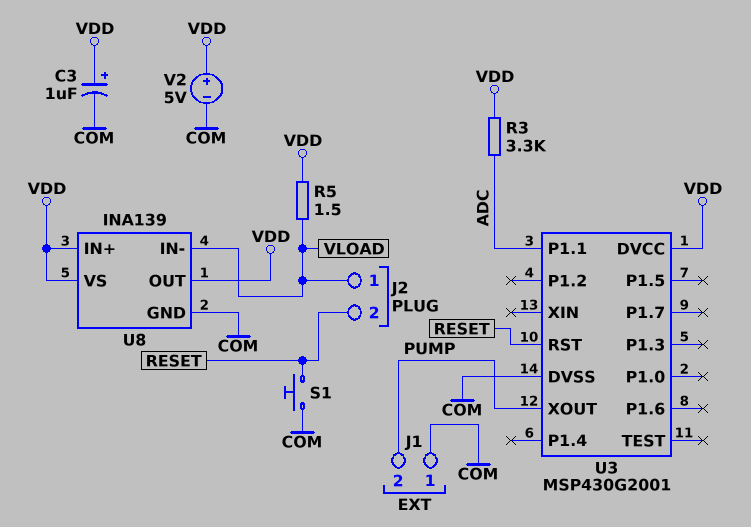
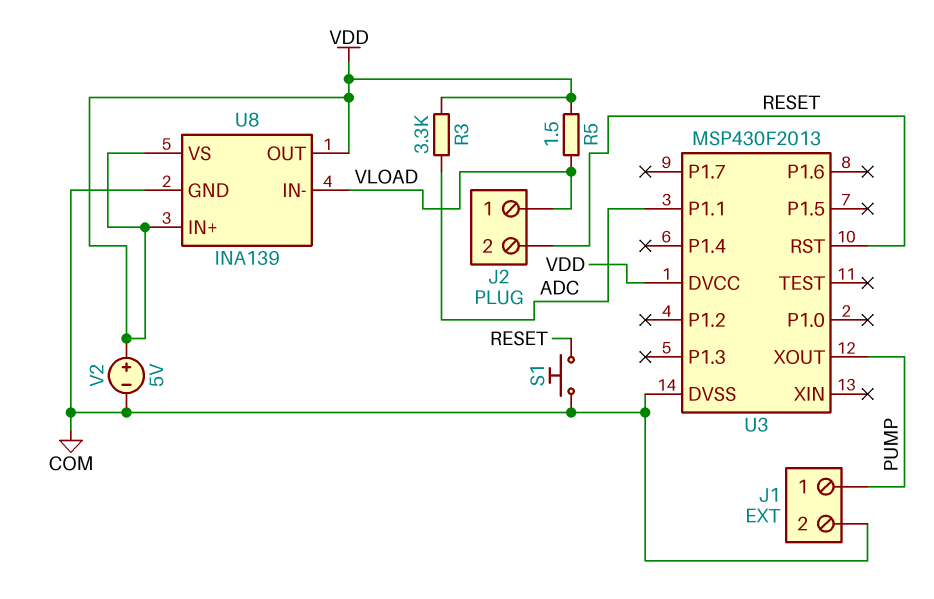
C3: 1uF (plus VDD, minus COM) -> none
J1 pin 1: COM -> PUMP
J1 pin 2: PUMP -> COM
U3: MSP430G2001 -> MSP430F2013

